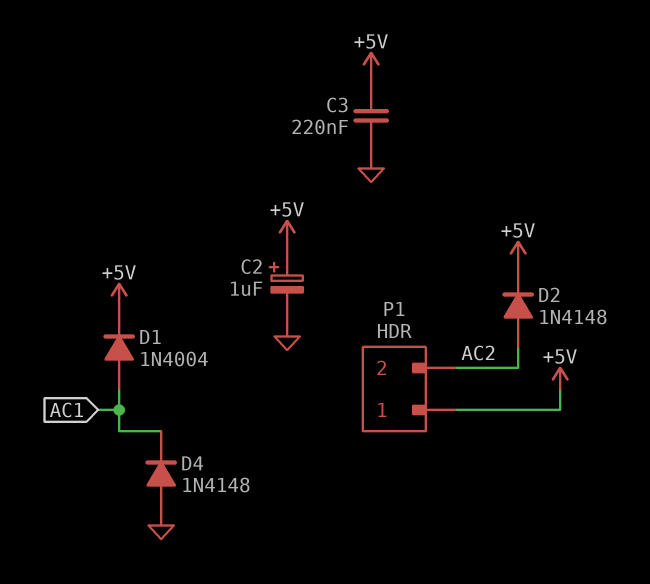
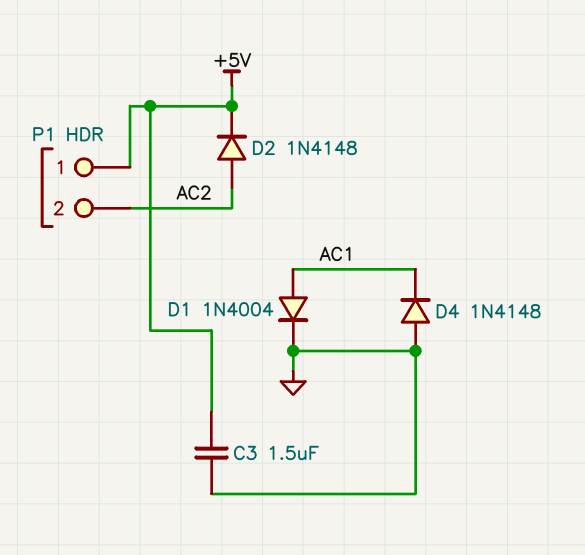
C2: 1uF (plus +5V, minus GND) -> none
C3: 220nF (+5V, GND) -> 1.5uF (+5V, GND)
D1: diode 1N4004 (A AC1, K +5V) -> diode 1N4004 (A AC1, K GND)

